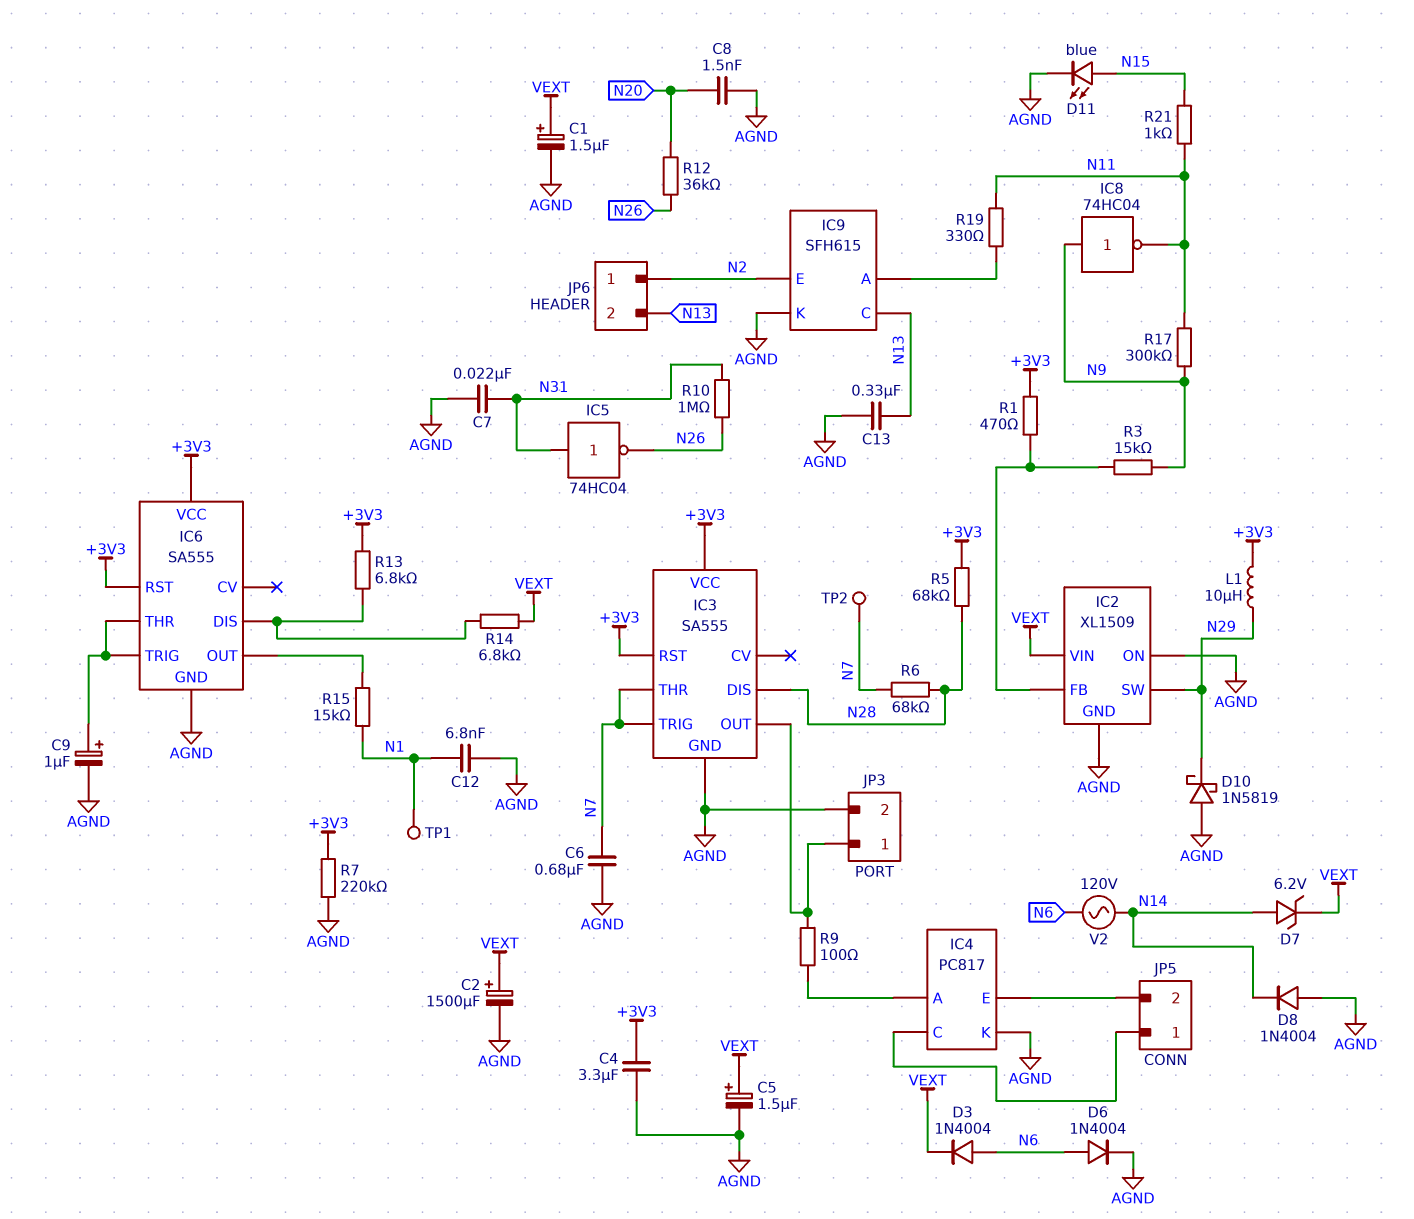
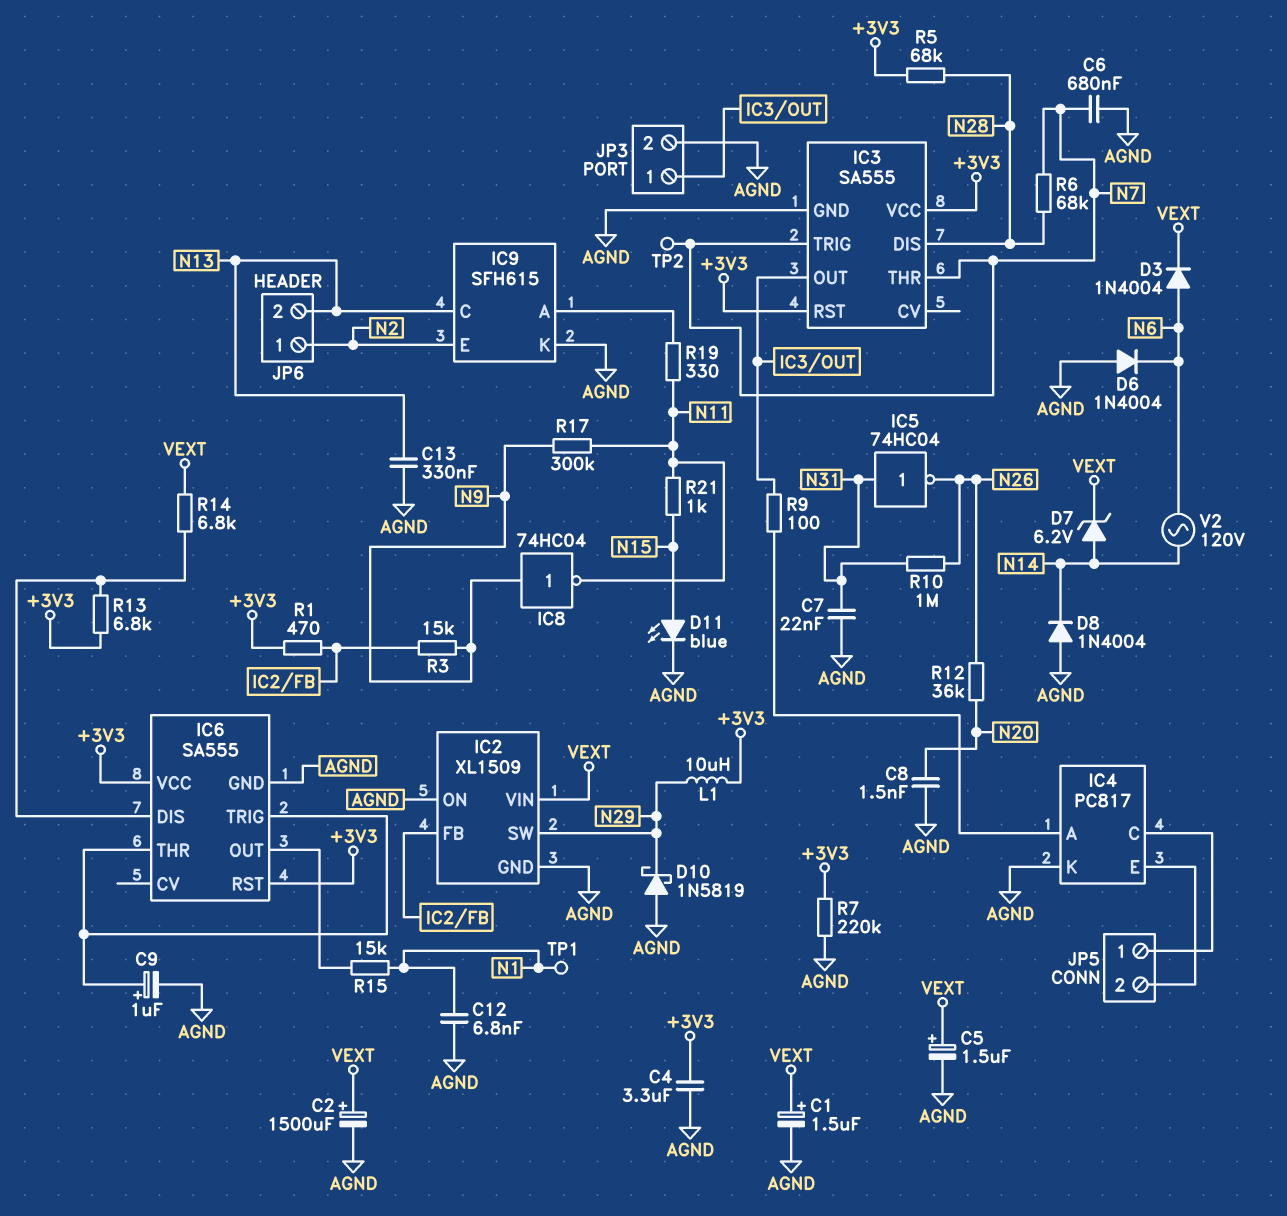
D6: diode 1N4004 (A N6, K AGND) -> diode 1N4004 (A AGND, K N6)

